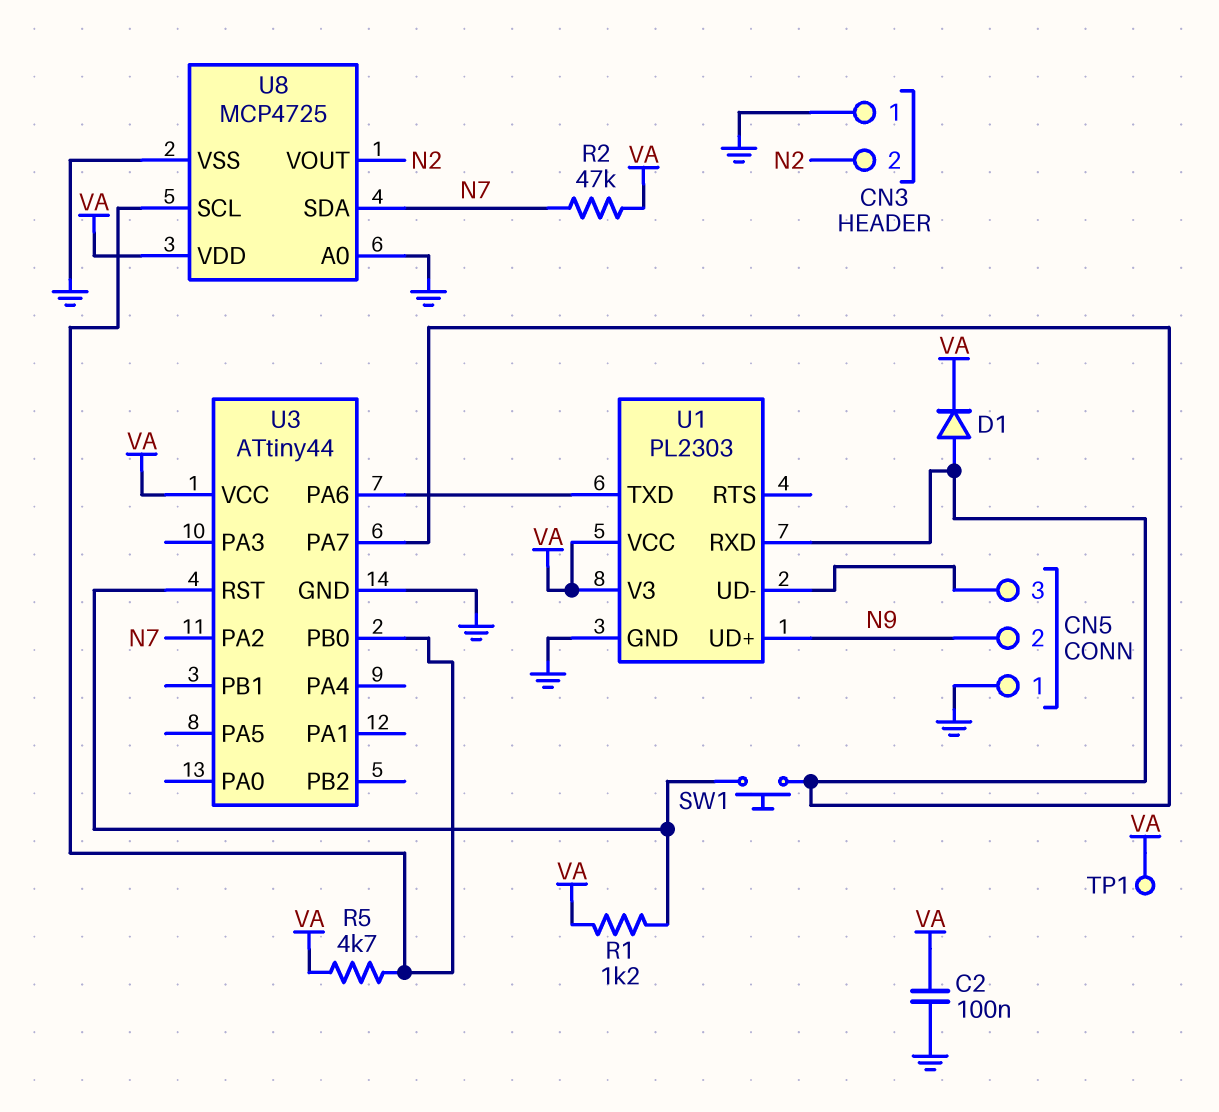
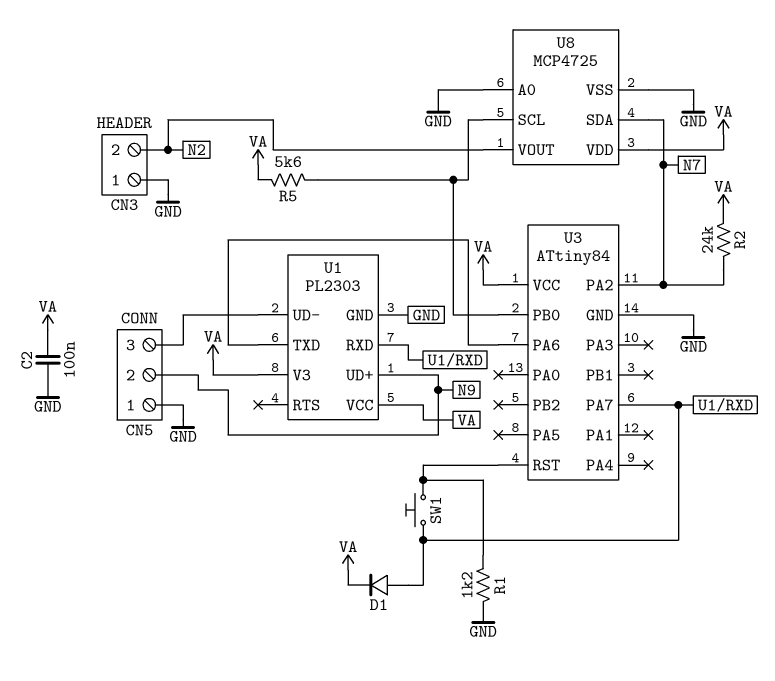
R1: 1.2k (U3/RST, VA) -> 1.2k (GND, U3/RST)
R2: 47k (N7, VA) -> 24k (N7, VA)
R5: 4.7k (U3/PB0, VA) -> 5.6k (U3/PB0, VA)
TP1: test point (VA) -> none
U3: ATtiny44 -> ATtiny84

